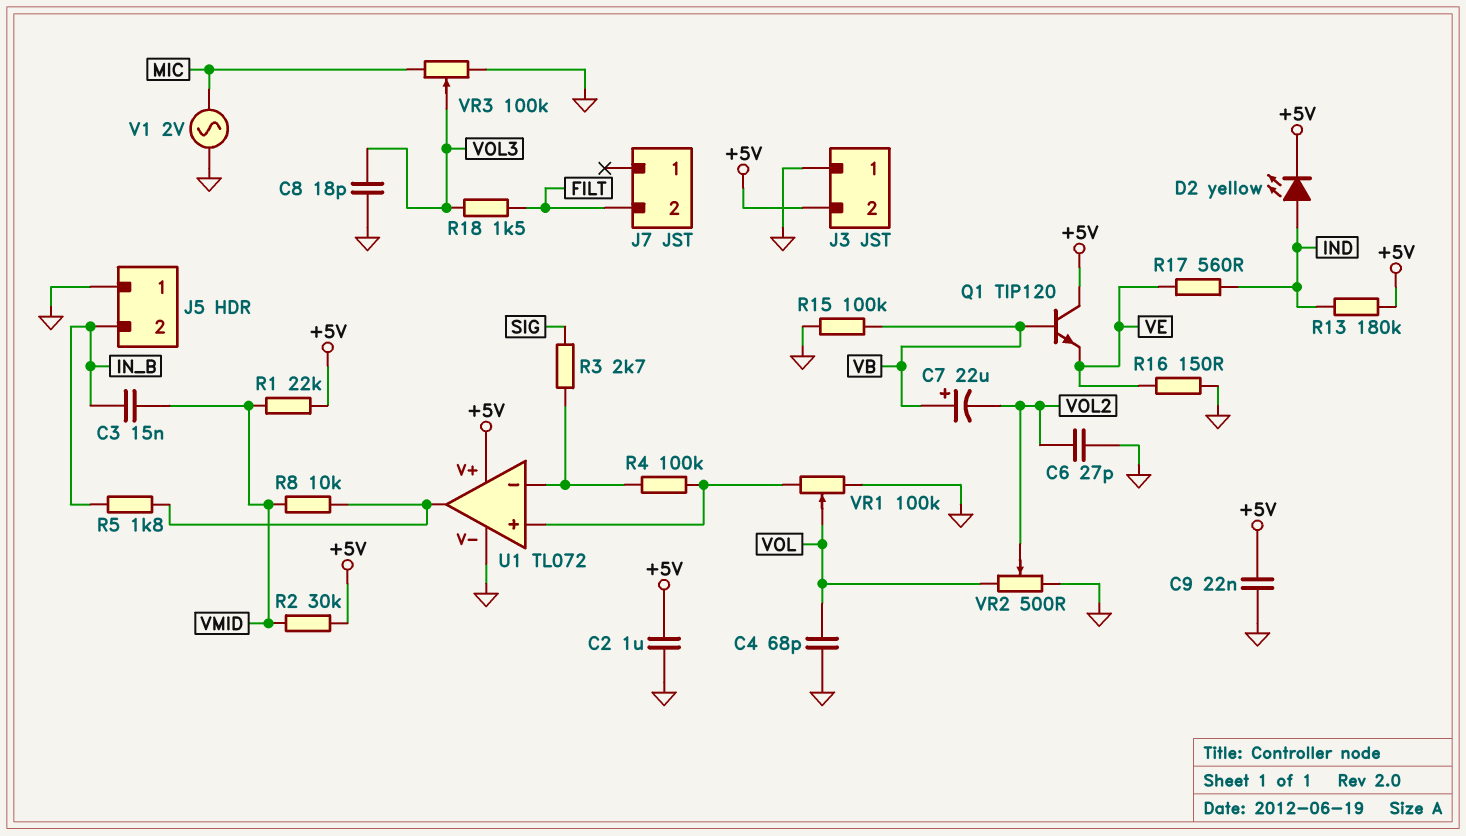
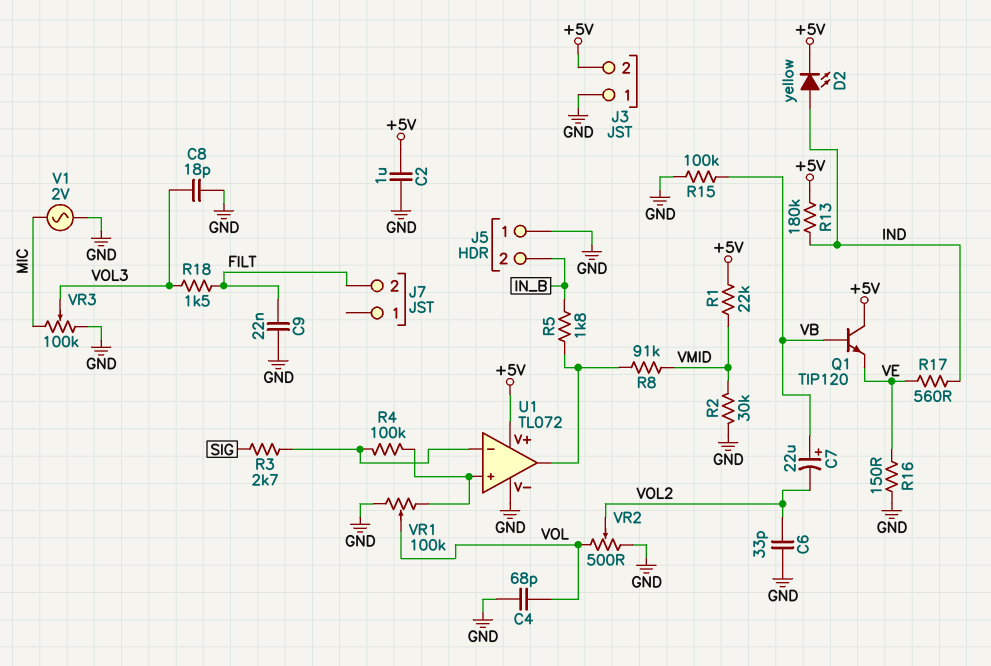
C3: 15nF (IN_B, VMID) -> none
C6: 27pF (GND, VOL2) -> 33pF (GND, VOL2)
C9: 22nF (+5V, GND) -> 22nF (FILT, GND)
R2: 30k (+5V, VMID) -> 30k (GND, VMID)
R8: 10k (U1/out, VMID) -> 91k (U1/out, VMID)

